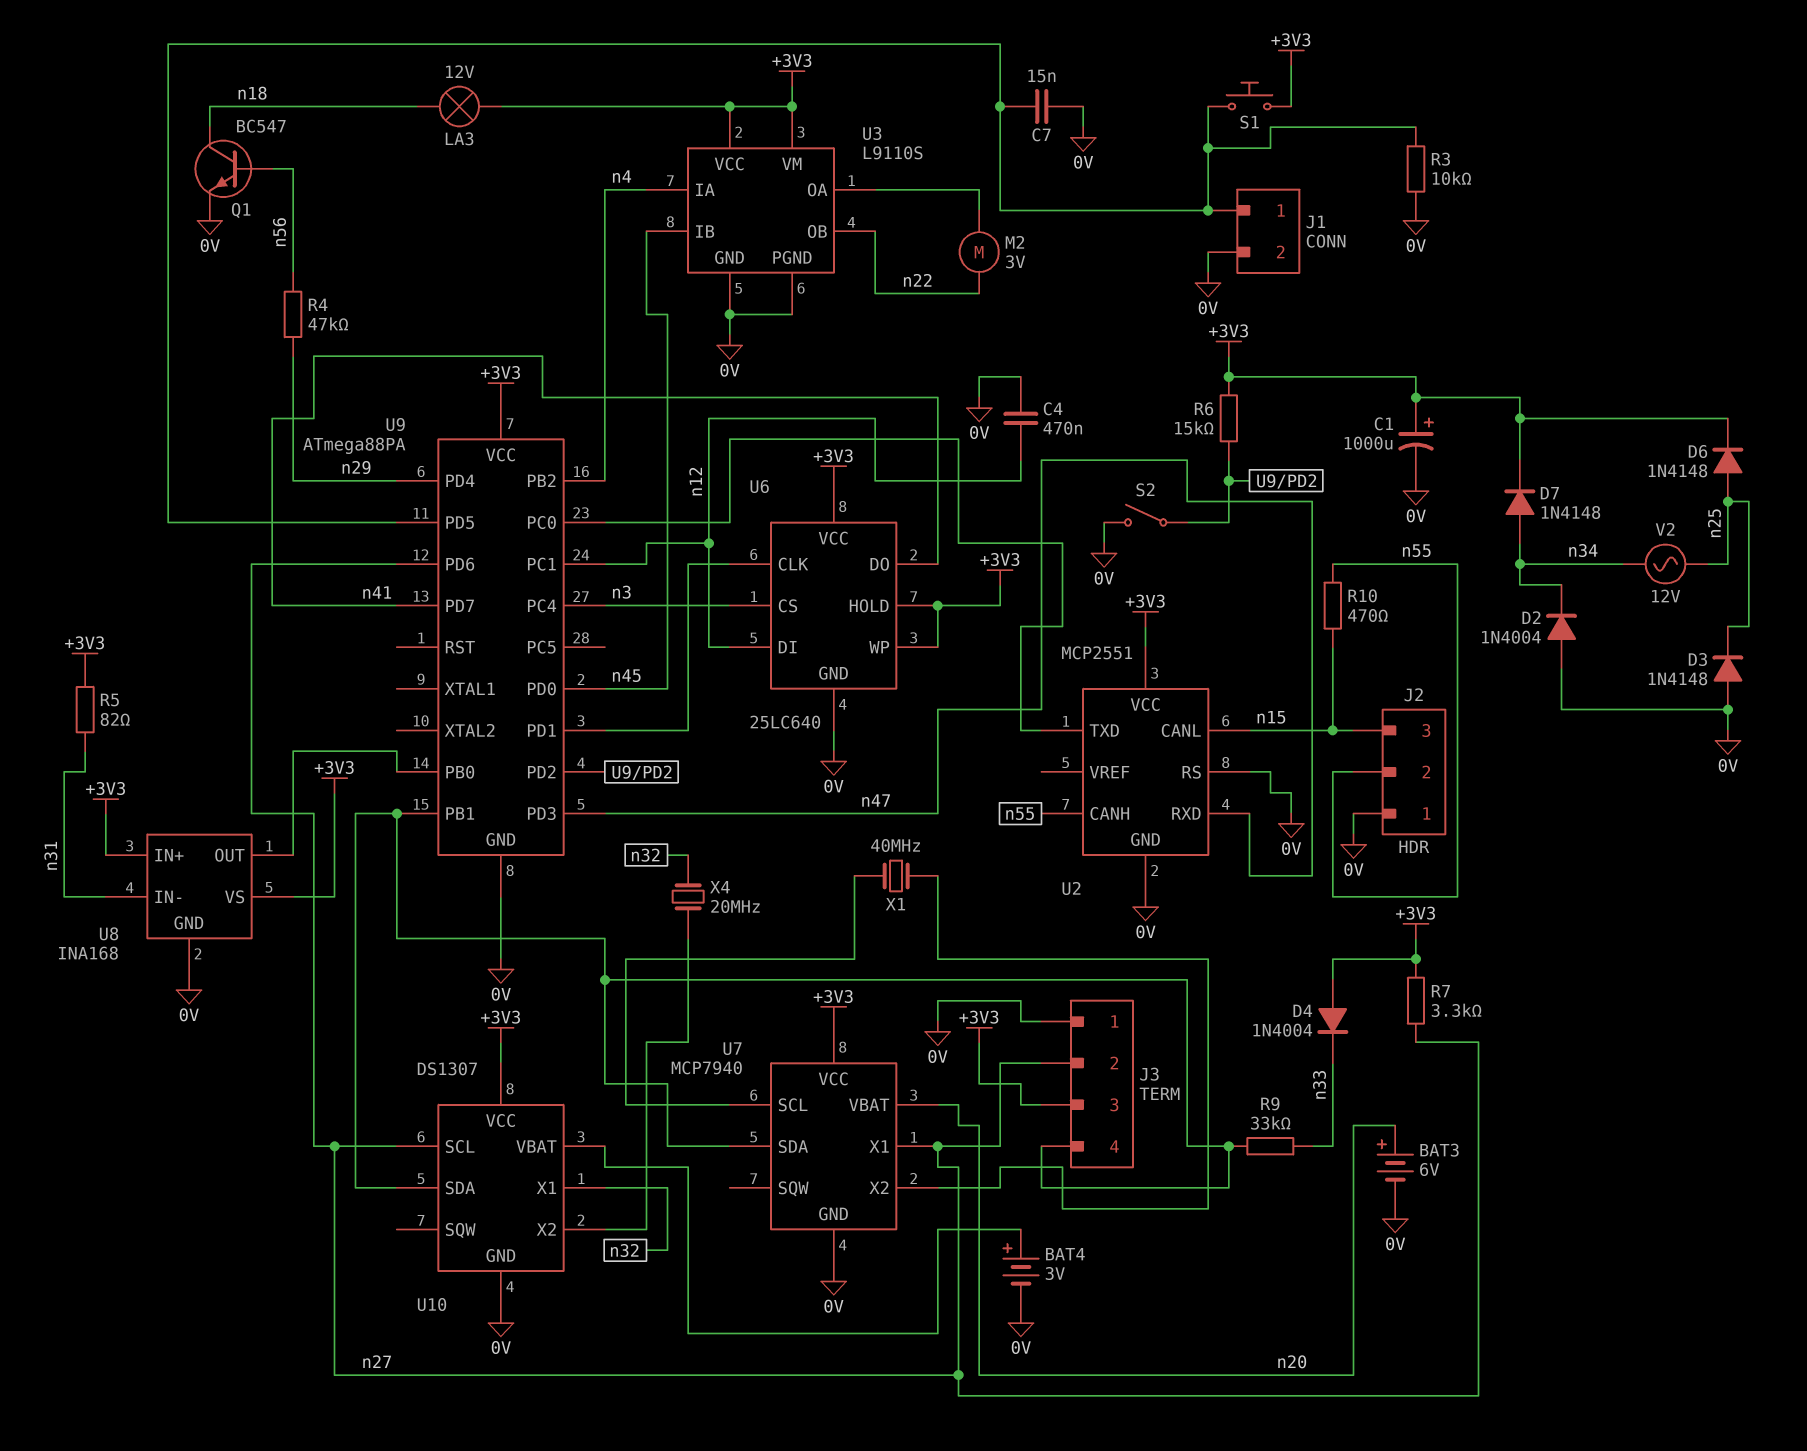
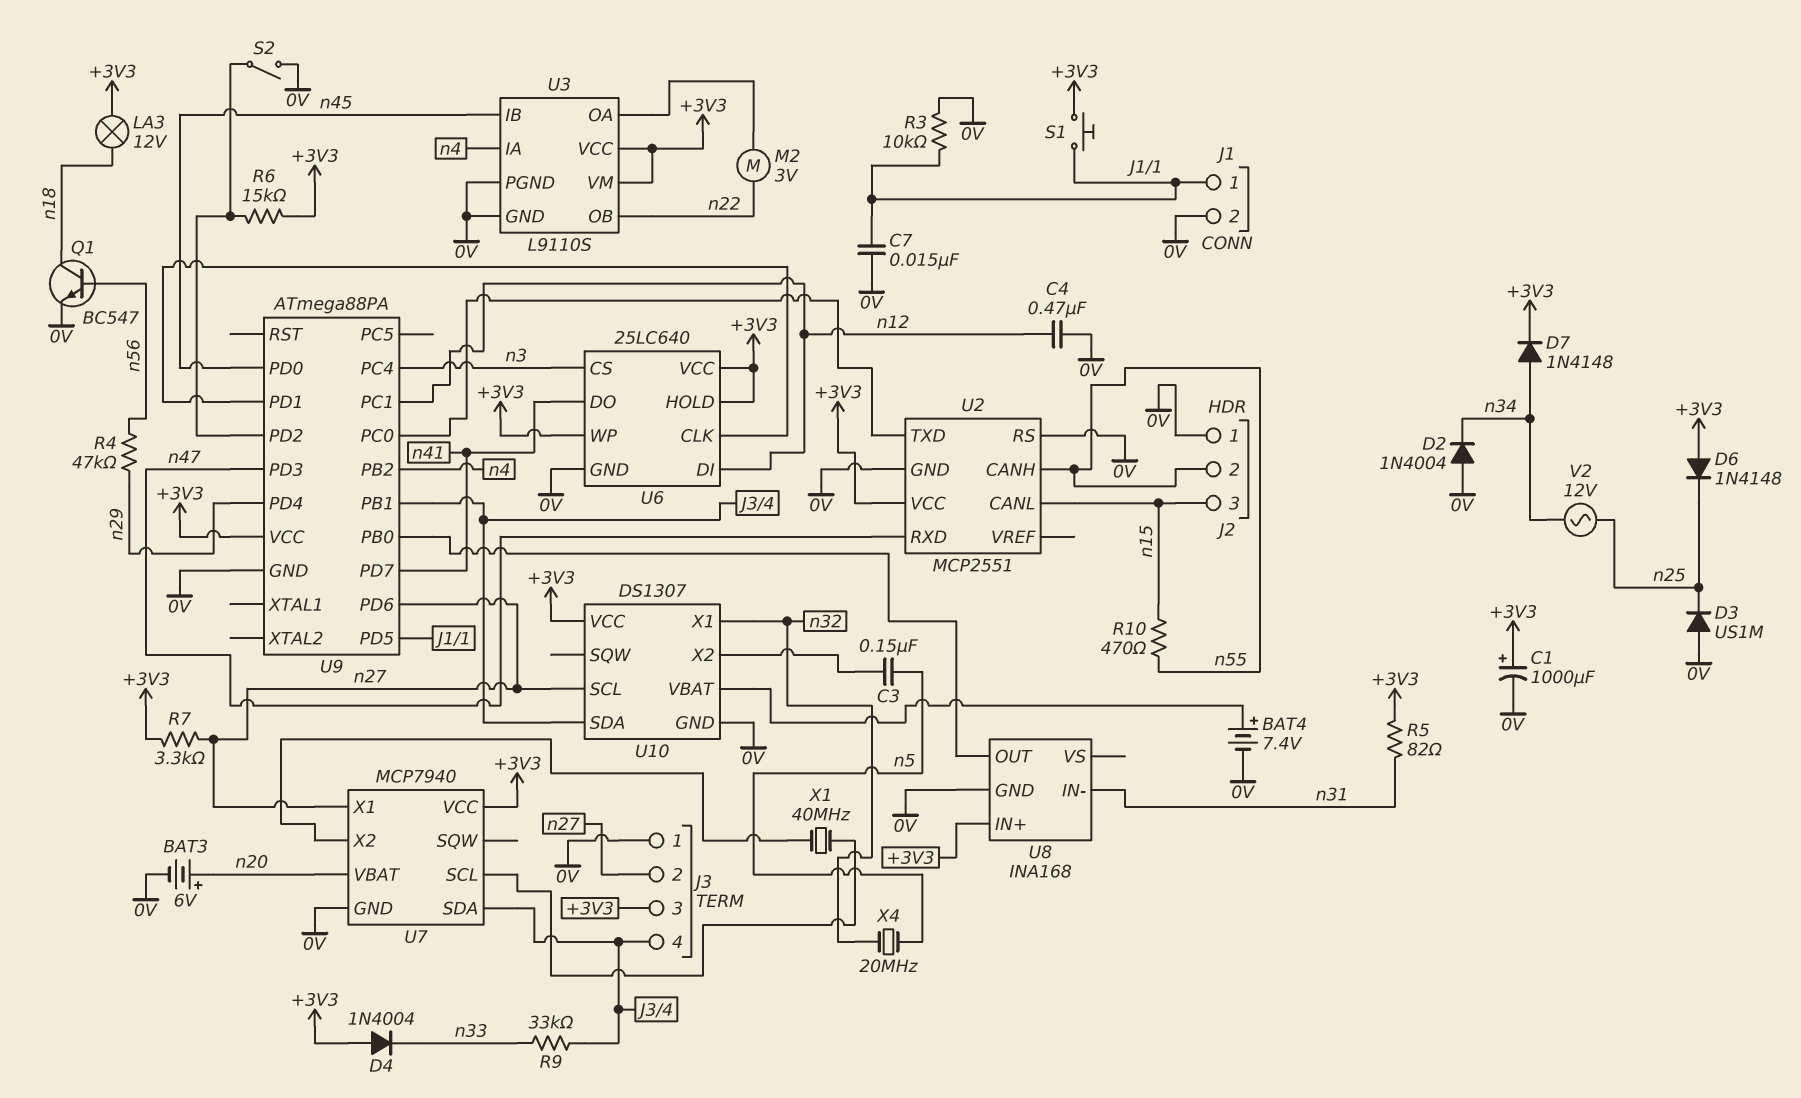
BAT4: 3V (plus U10/VBAT, minus 0V) -> 7.4V (plus U10/VBAT, minus 0V)
C3: none -> 150nF (U10/X2, n5)
D3: diode 1N4148 (A 0V, K n25) -> diode US1M (A 0V, K n25)
D6: diode 1N4148 (A n25, K +3V3) -> diode 1N4148 (A +3V3, K n25)
U8 pin VS: +3V3 -> none
X4: 20MHz (U10/X2, n32) -> 20MHz (n5, n32)

